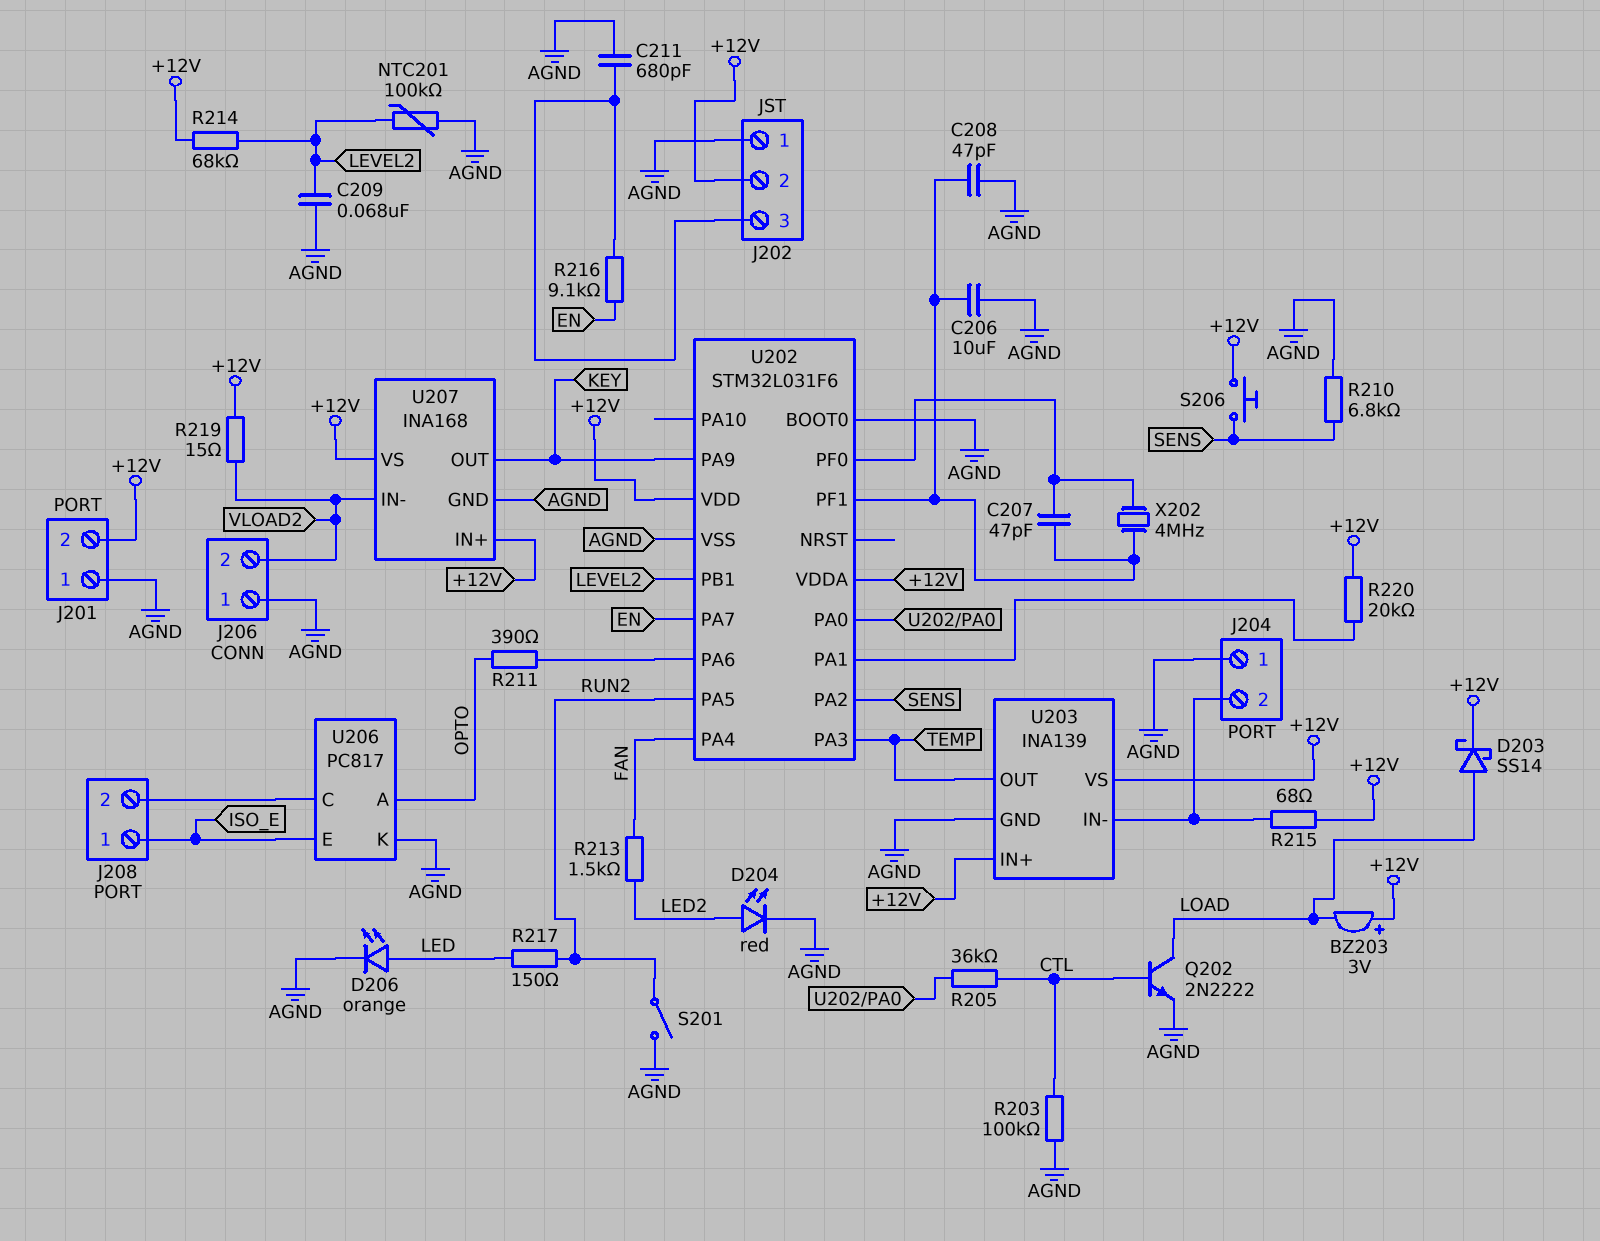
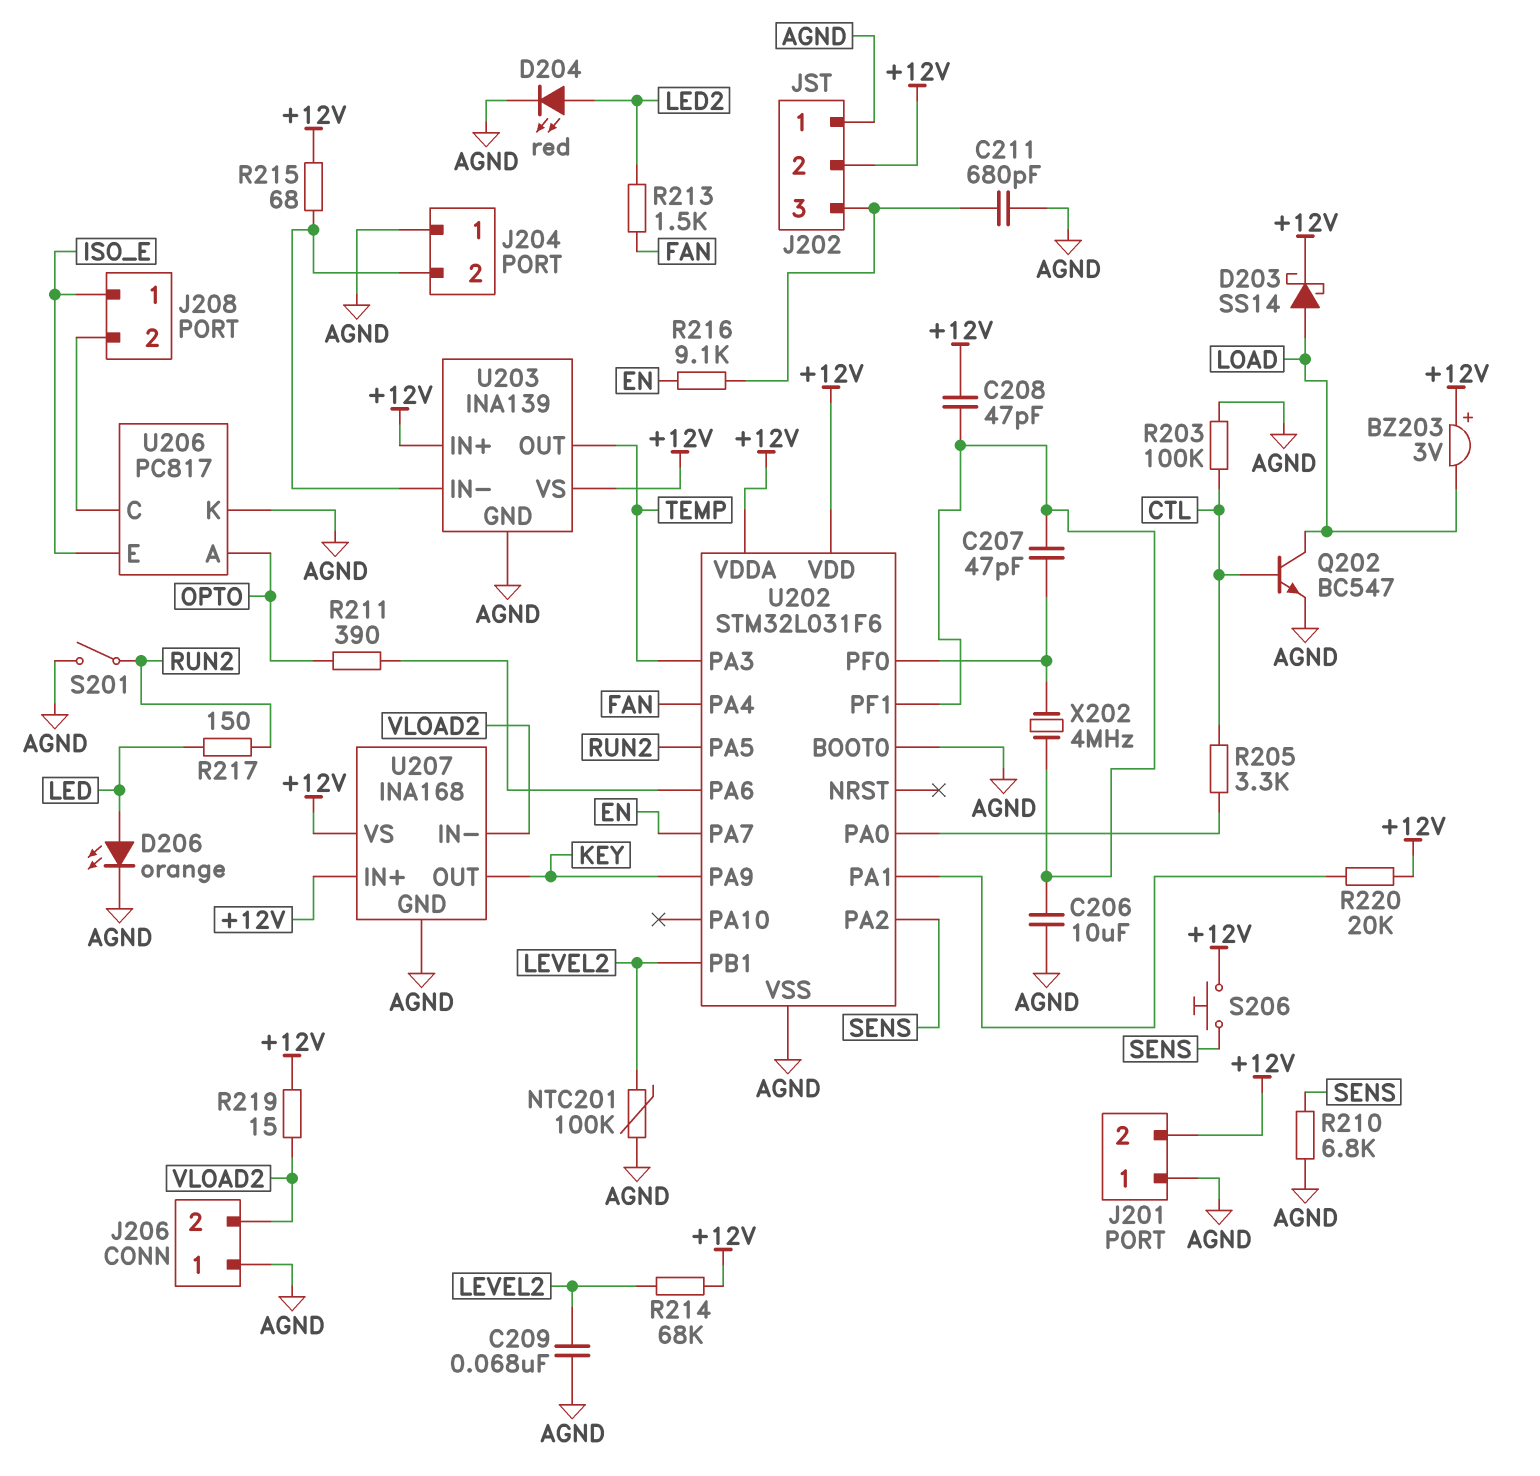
C208: 47pF (AGND, U202/PF1) -> 47pF (+12V, U202/PF1)
Q202: NPN 2N2222 (B CTL, C LOAD, E AGND) -> NPN BC547 (B CTL, C LOAD, E AGND)
R205: 36k (CTL, U202/PA0) -> 3.3k (CTL, U202/PA0)

